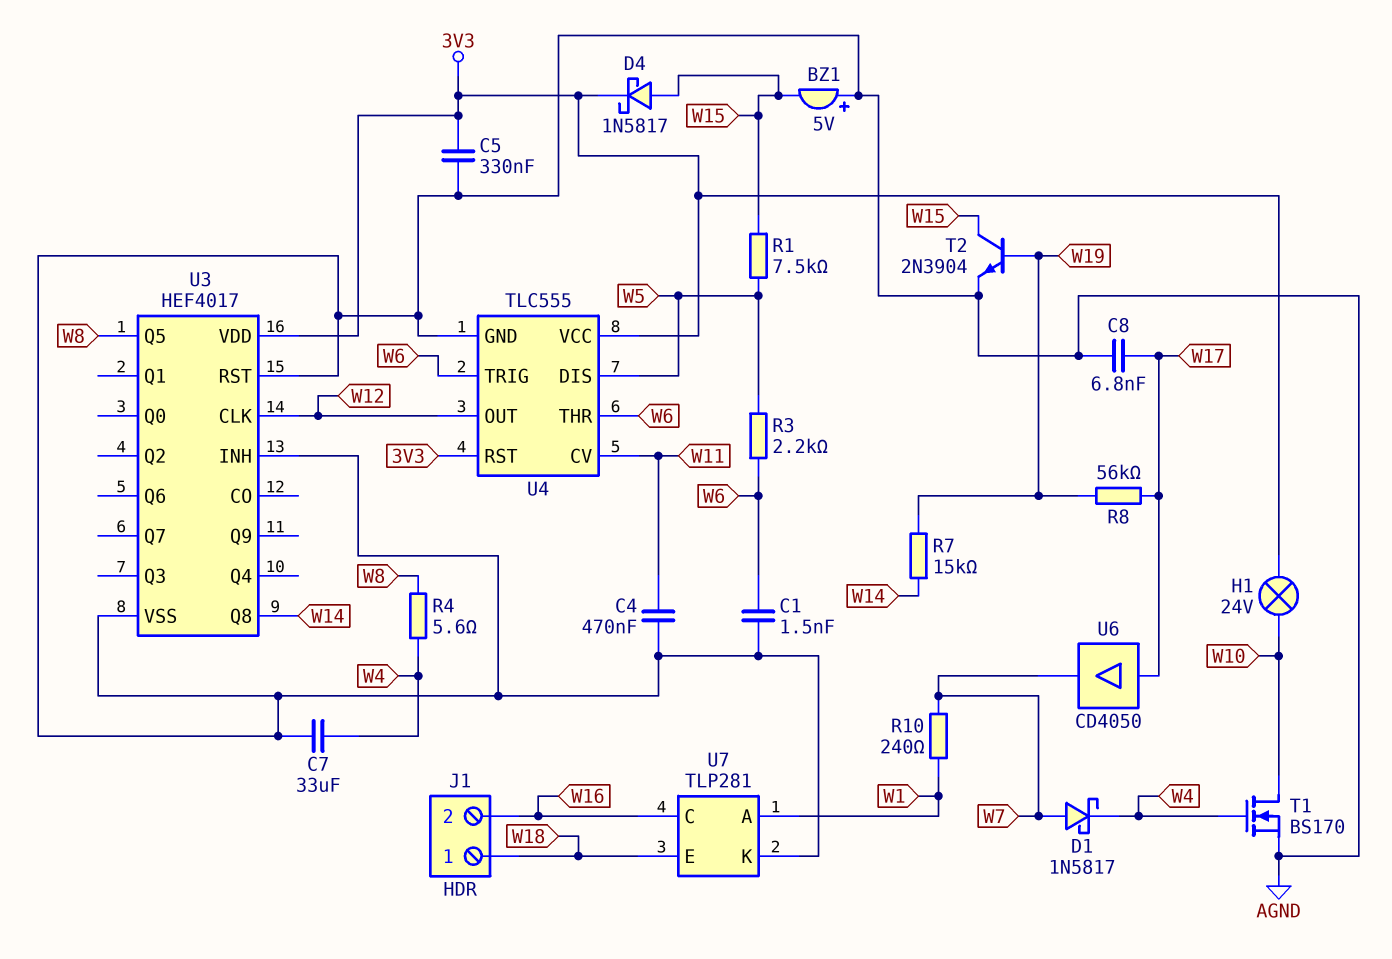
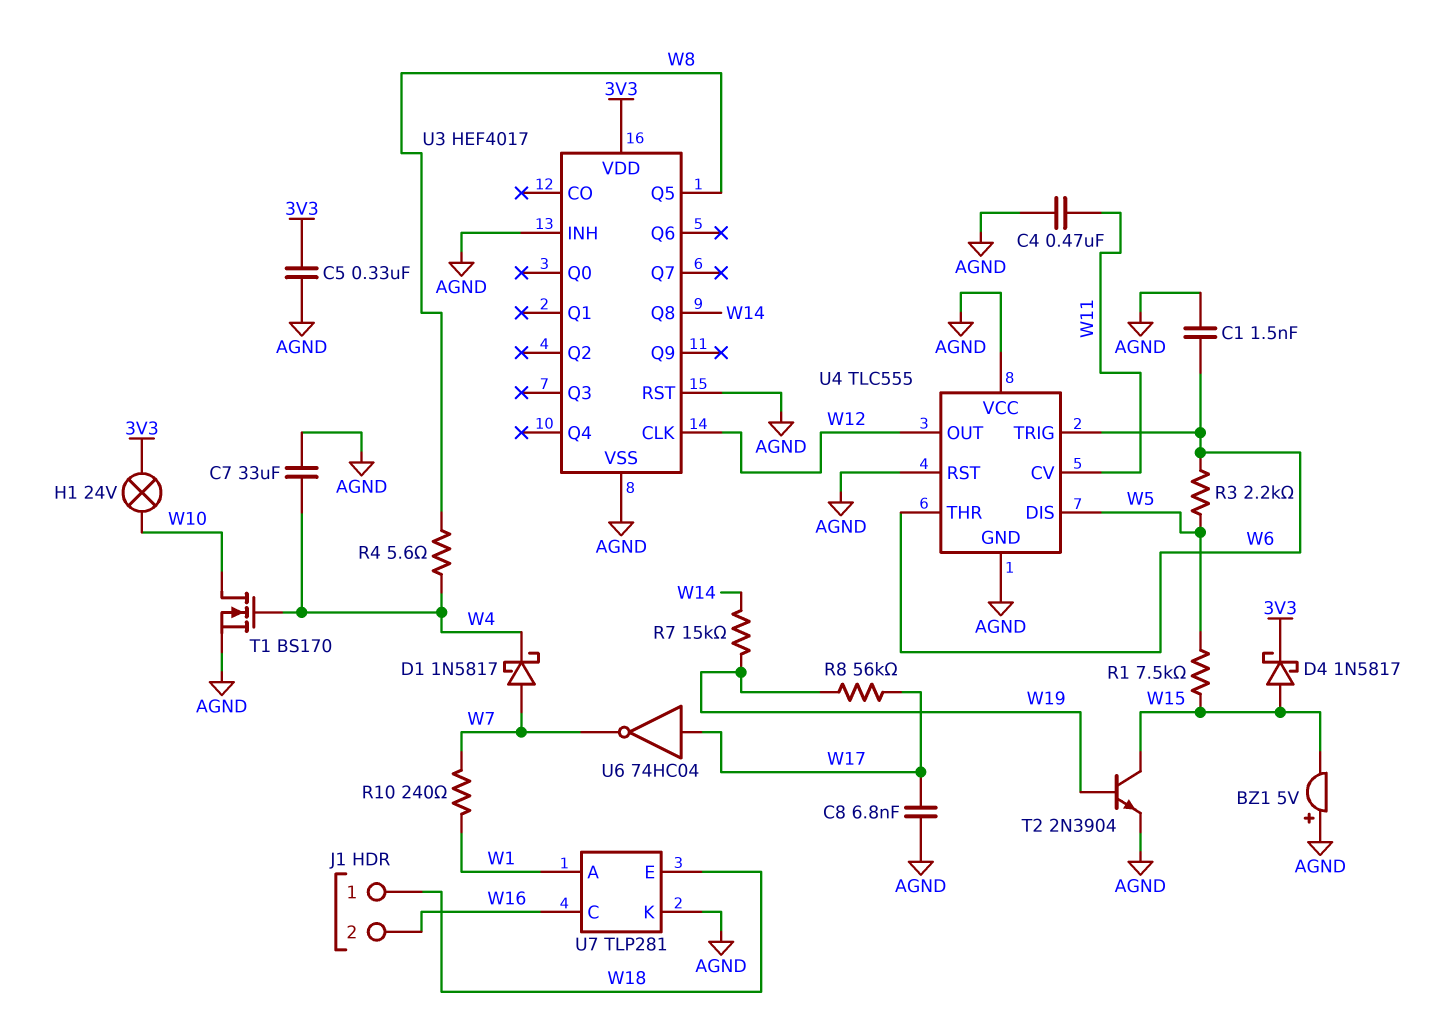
U4 pin RST: 3V3 -> AGND
U4 pin VCC: 3V3 -> AGND
U6: buffer CD4050 (in W17, out W7) -> NOT 74HC04 (in W17, out W7)

